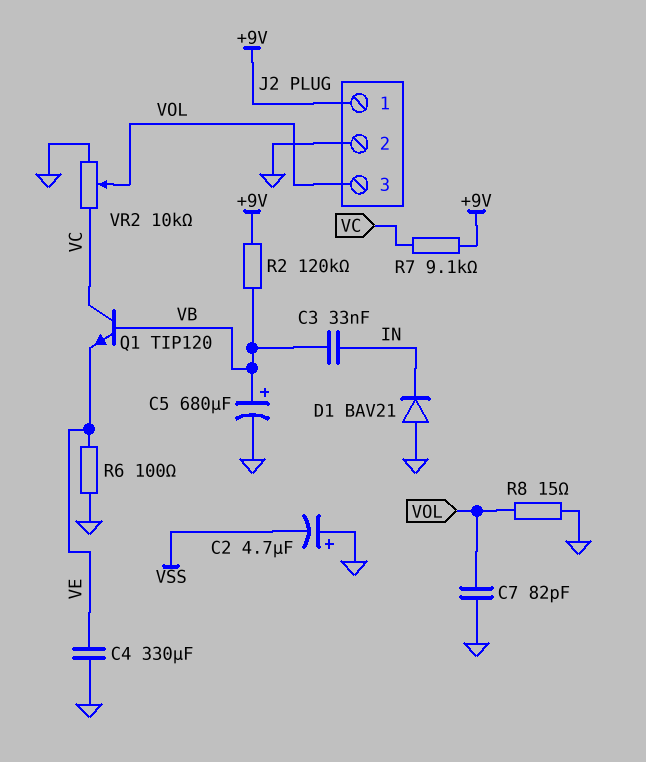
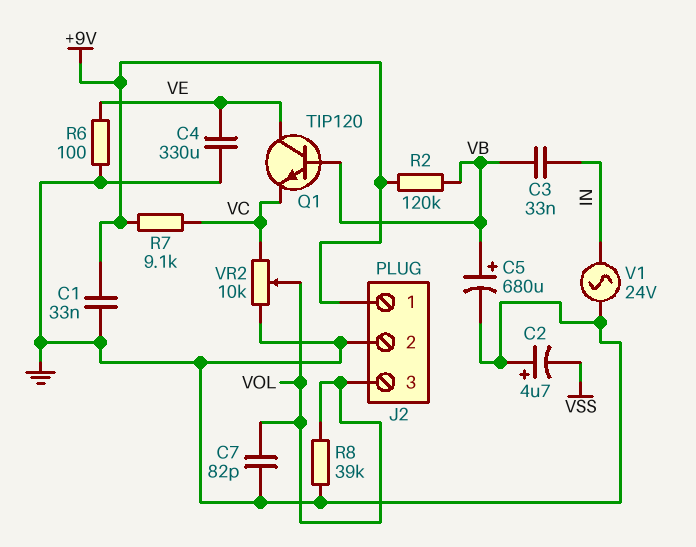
C1: none -> 33nF (+9V, GND)
D1: diode BAV21 (A GND, K IN) -> none
Q1: NPN TIP120 (B VB, C VC, E VE) -> NPN TIP120 (B VB, C VE, E VC)
R8: 15 (GND, VOL) -> 39k (GND, VOL)
V1: none -> AC 24V (GND, IN)

